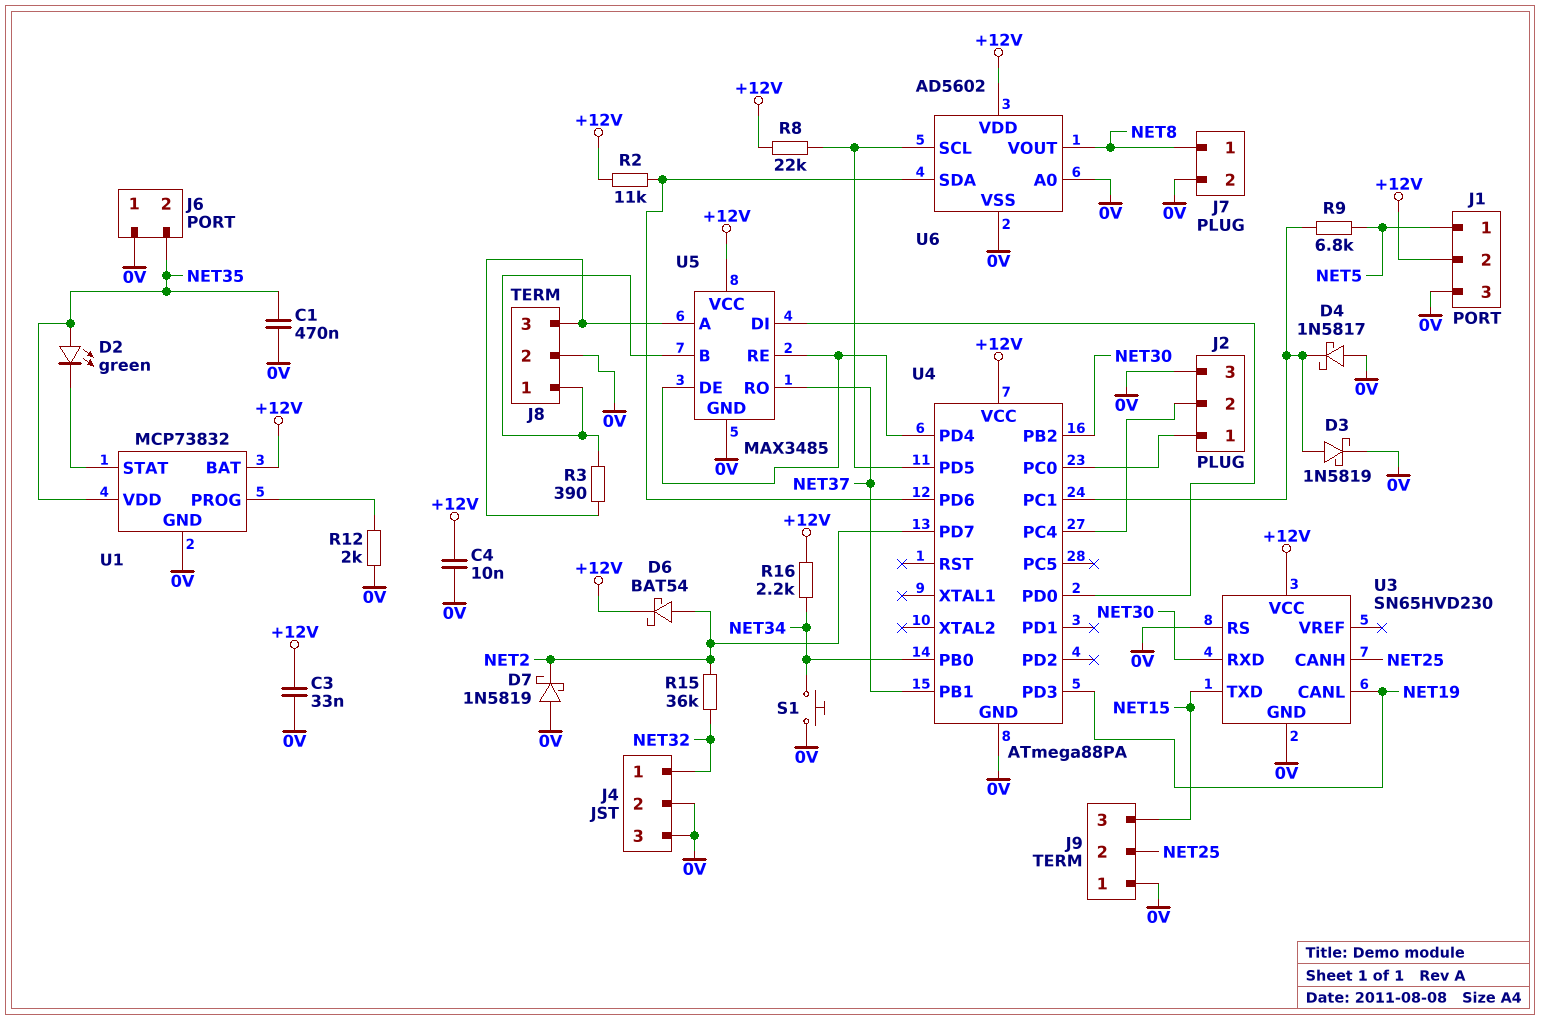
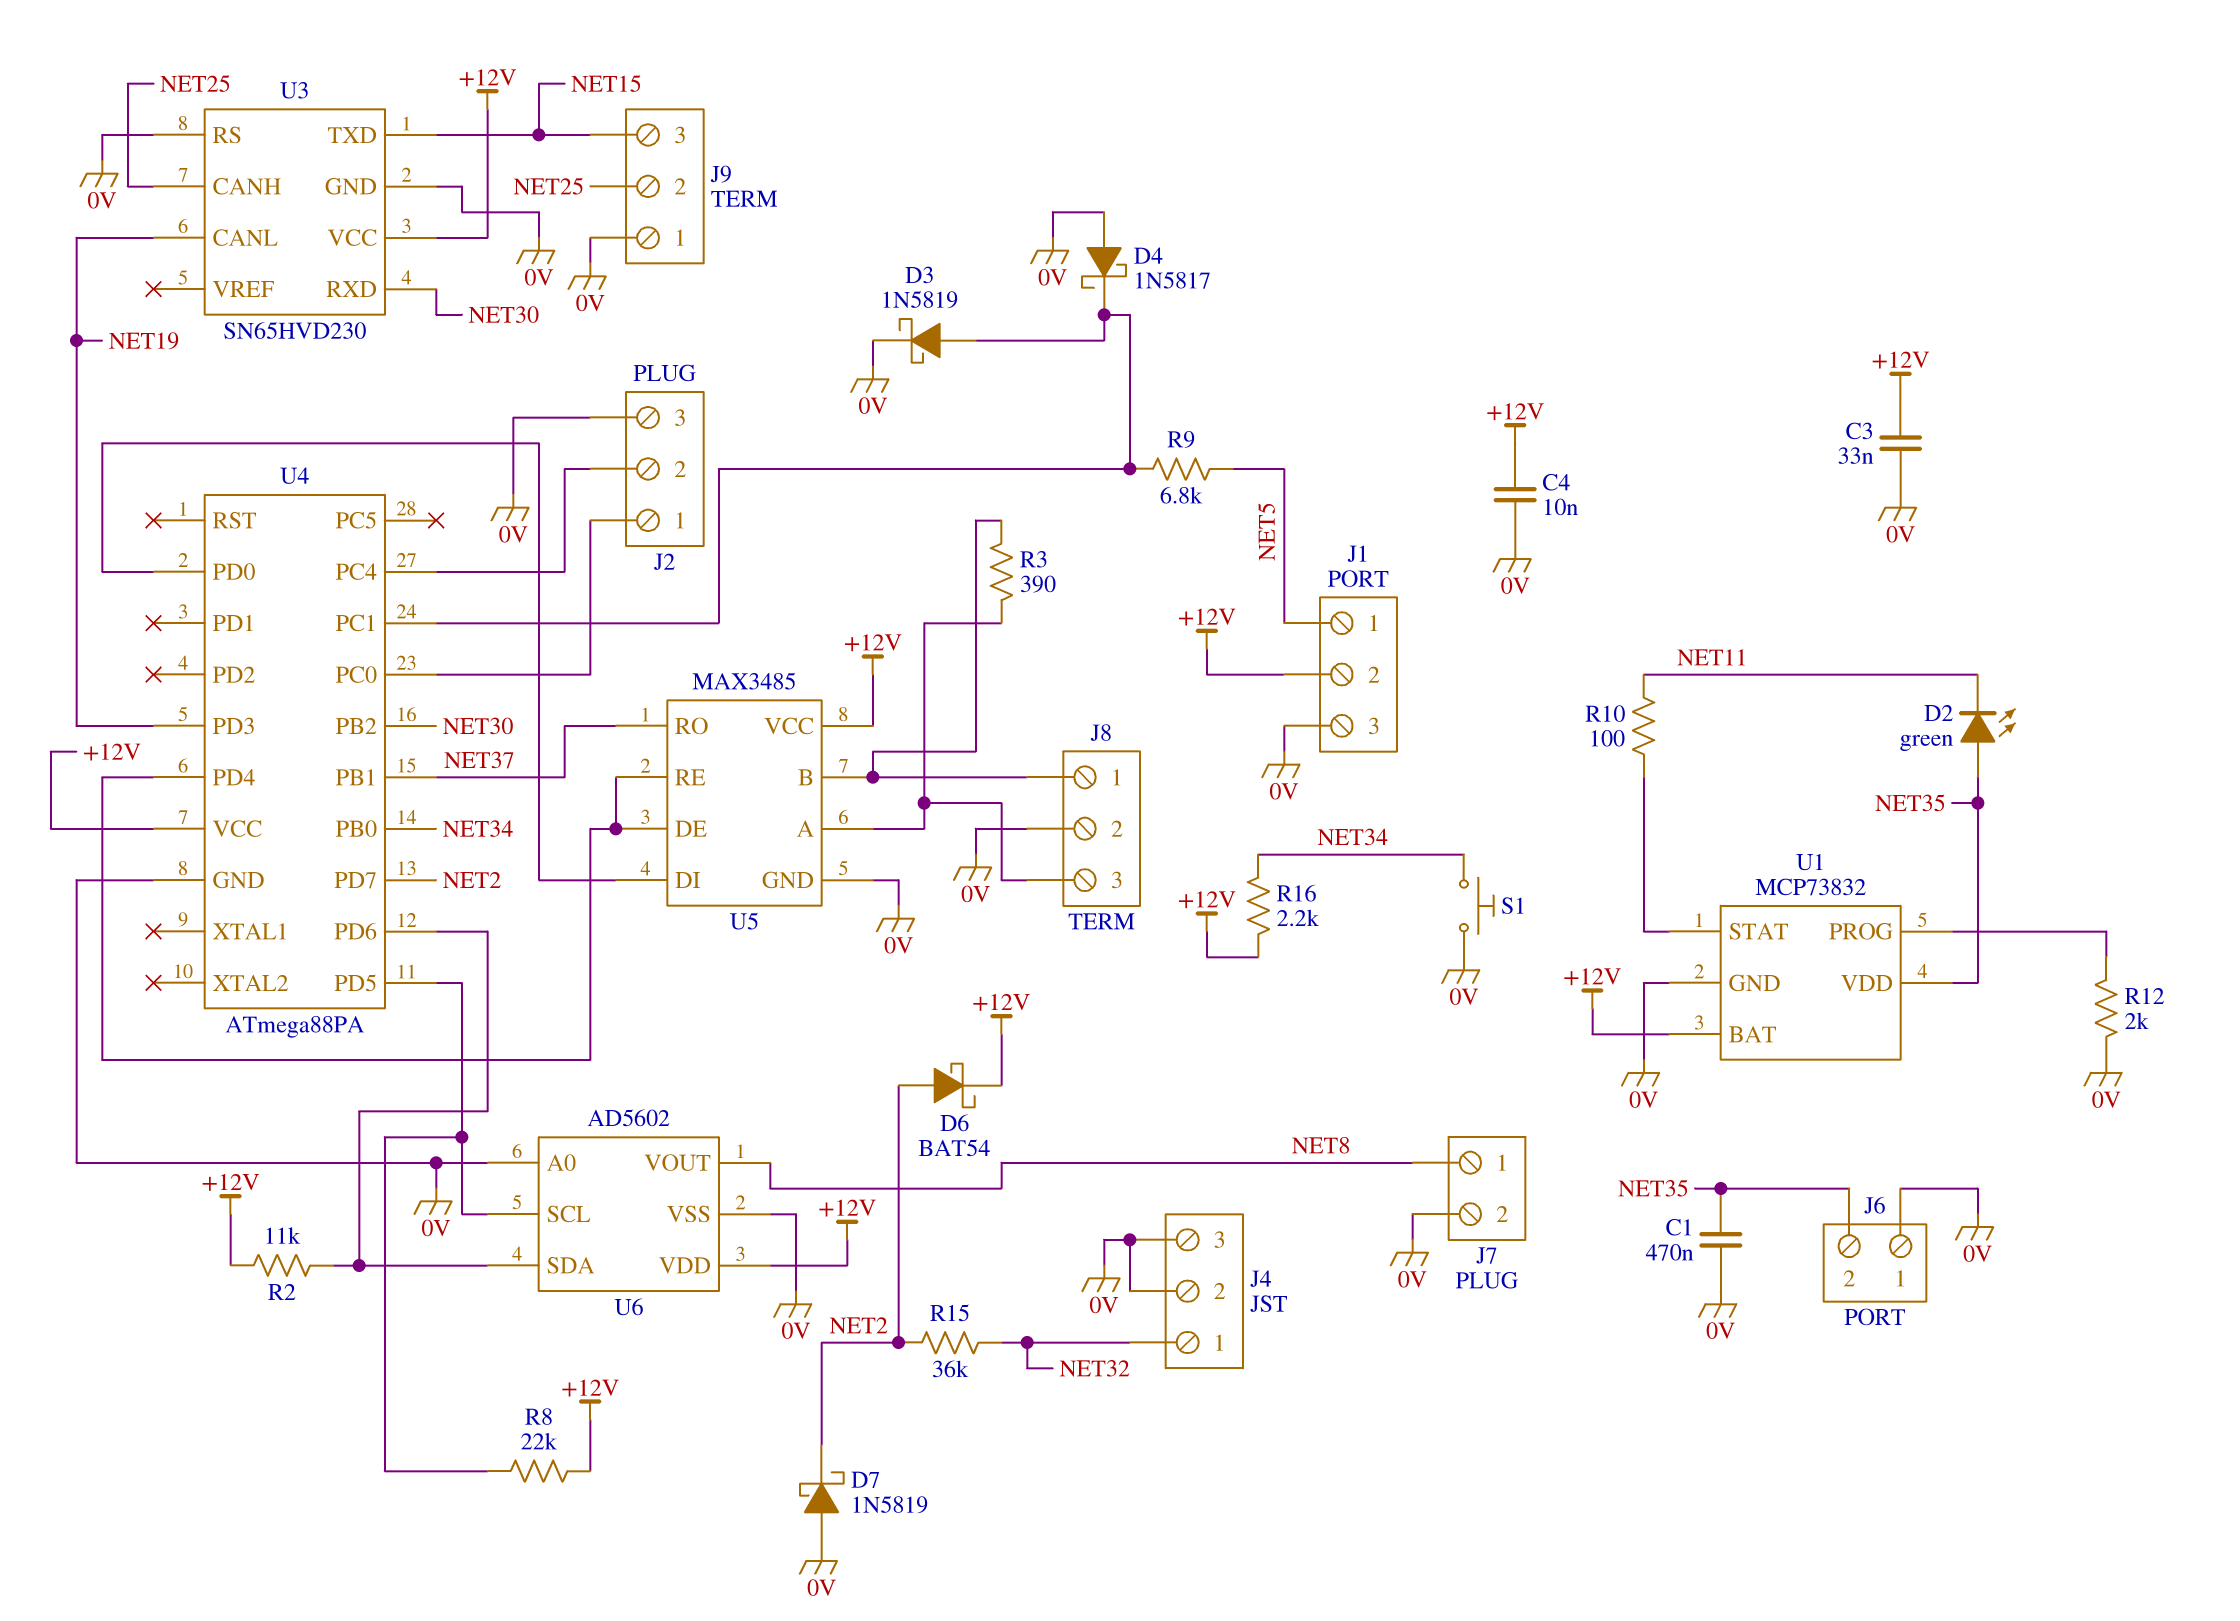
D2: LED green (A NET35, K U1/STAT) -> LED green (A NET35, K NET11)
R10: none -> 100 (NET11, U1/STAT)

